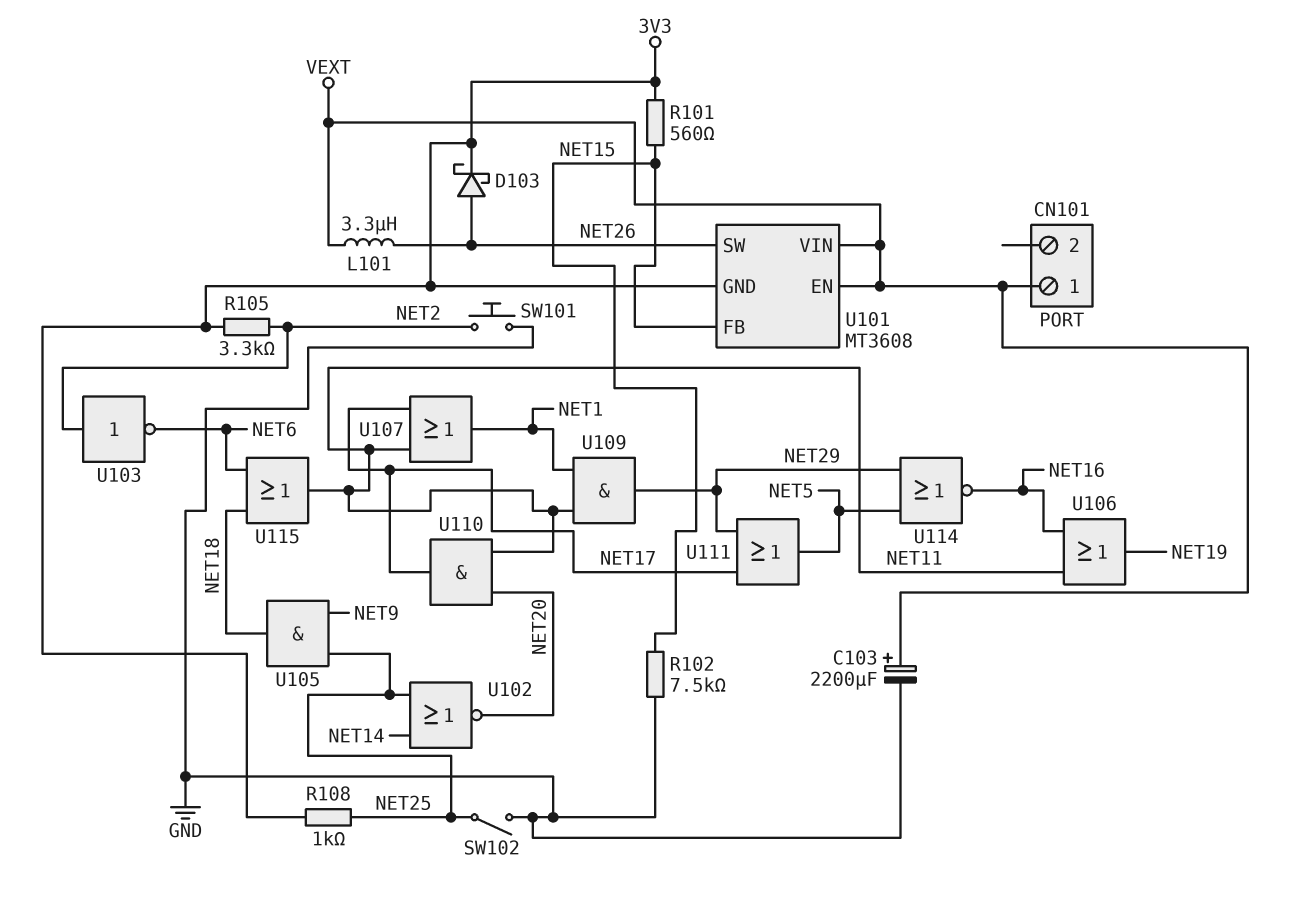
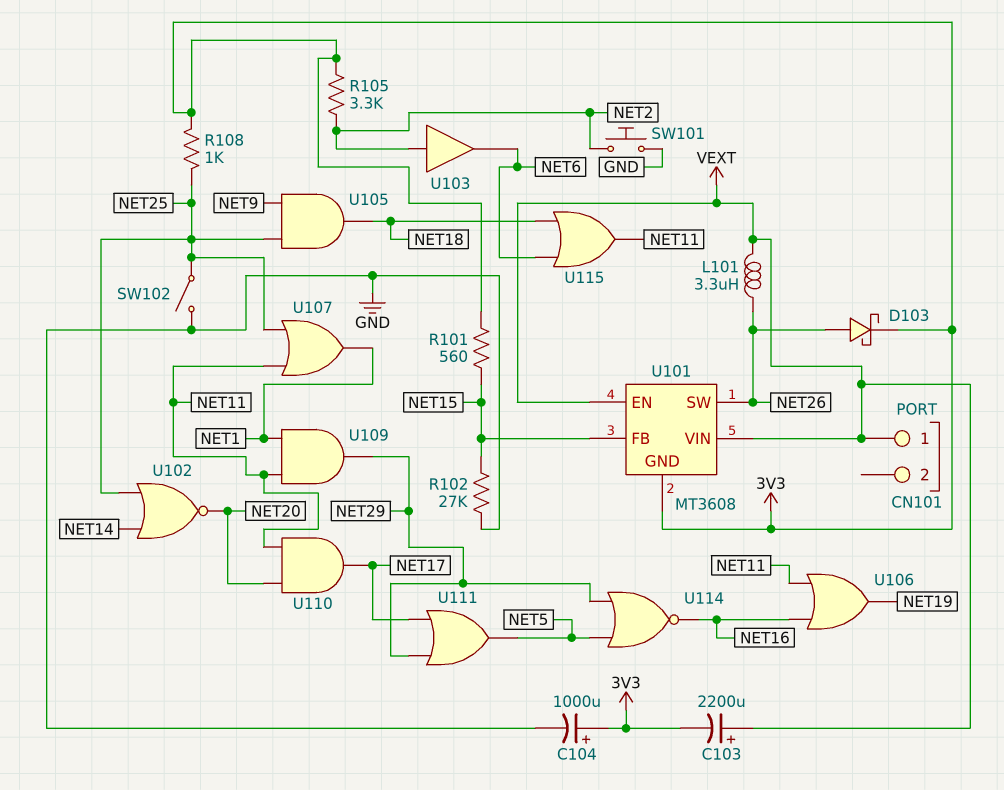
C103: 2200uF (plus VEXT, minus GND) -> 2200uF (plus VEXT, minus 3V3)
C104: none -> 1000uF (plus 3V3, minus GND)
R102: 7.5k (GND, NET15) -> 27k (GND, NET15)
U103: NOT (in NET2, out NET6) -> buffer (in NET2, out NET6)
U107: OR (in NET11, in NET17, out NET1) -> OR (in NET11, in NET25, out NET1)

